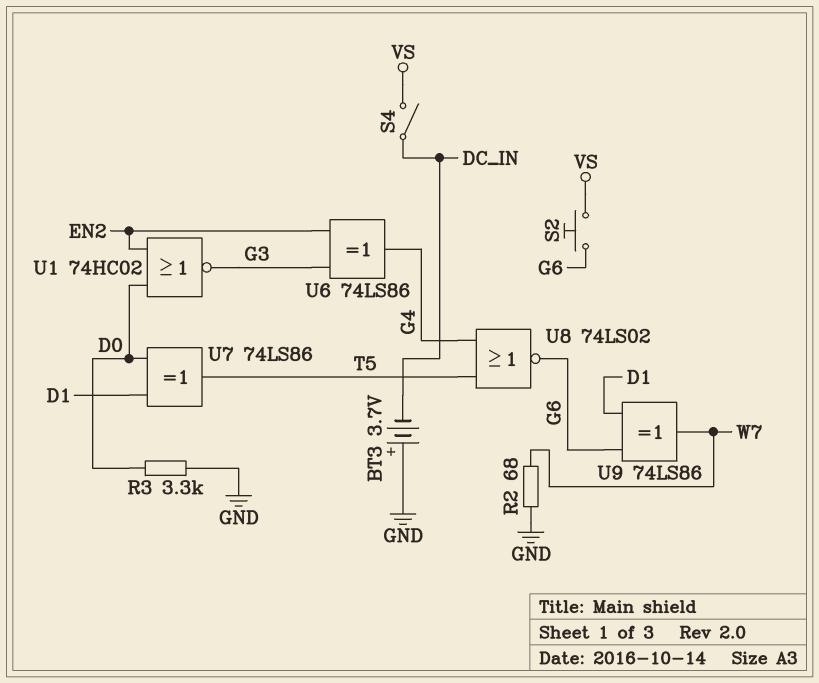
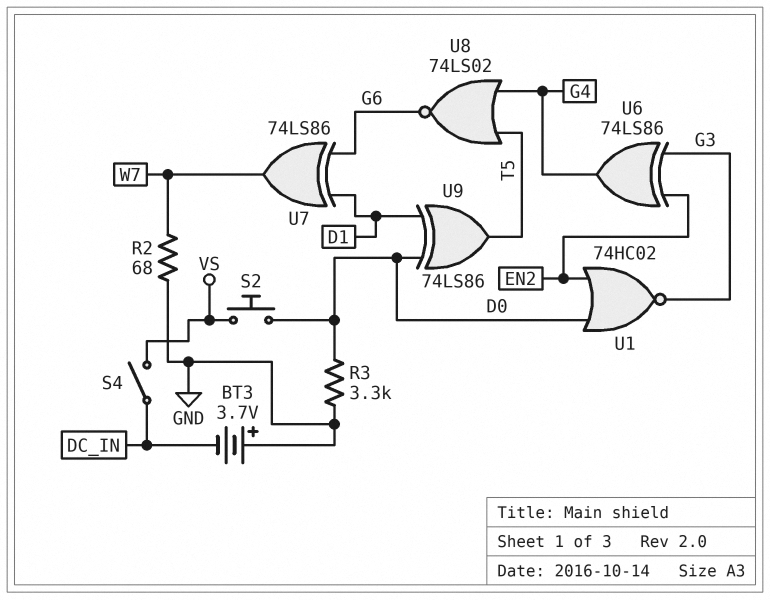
S2: button (G6, VS) -> button (D0, VS)
U7: XOR 74LS86 (in D0, in D1, out T5) -> XOR 74LS86 (in D1, in G6, out W7)
U9: XOR 74LS86 (in D1, in G6, out W7) -> XOR 74LS86 (in D0, in D1, out T5)

